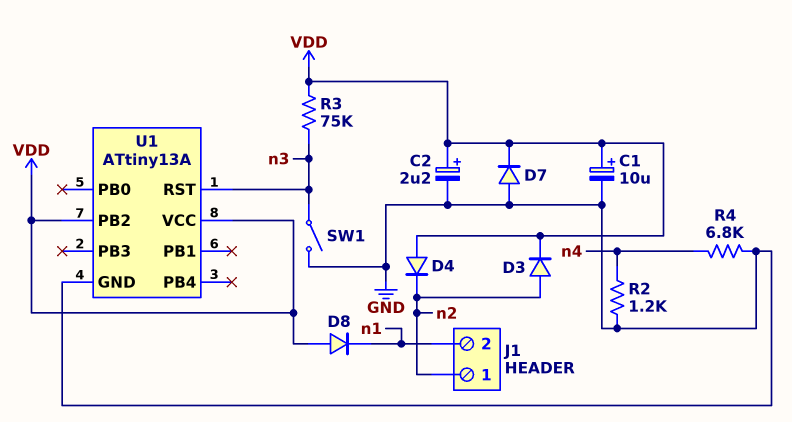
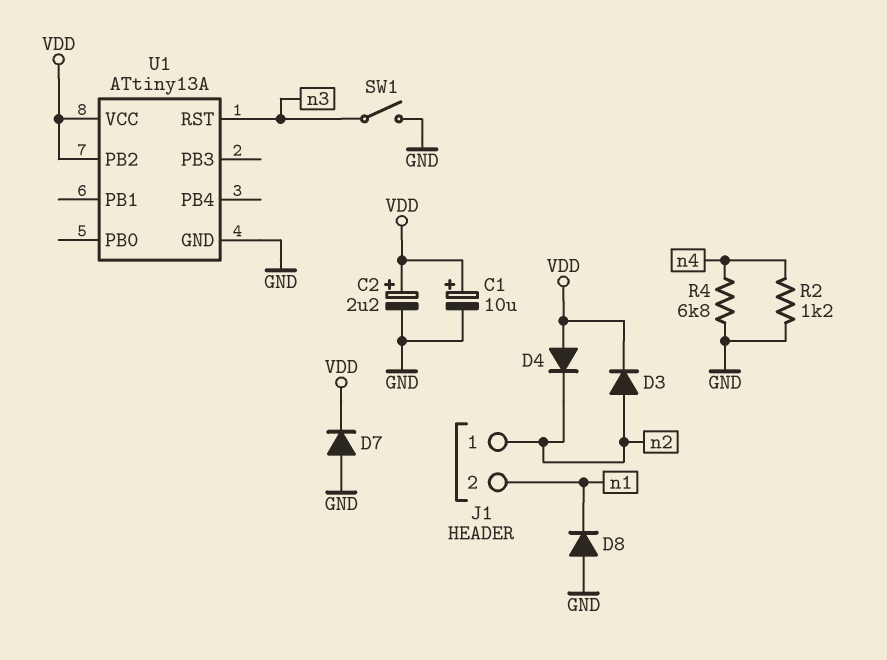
D8: diode (A VDD, K n1) -> diode (A GND, K n1)
R3: 75k (VDD, n3) -> none

